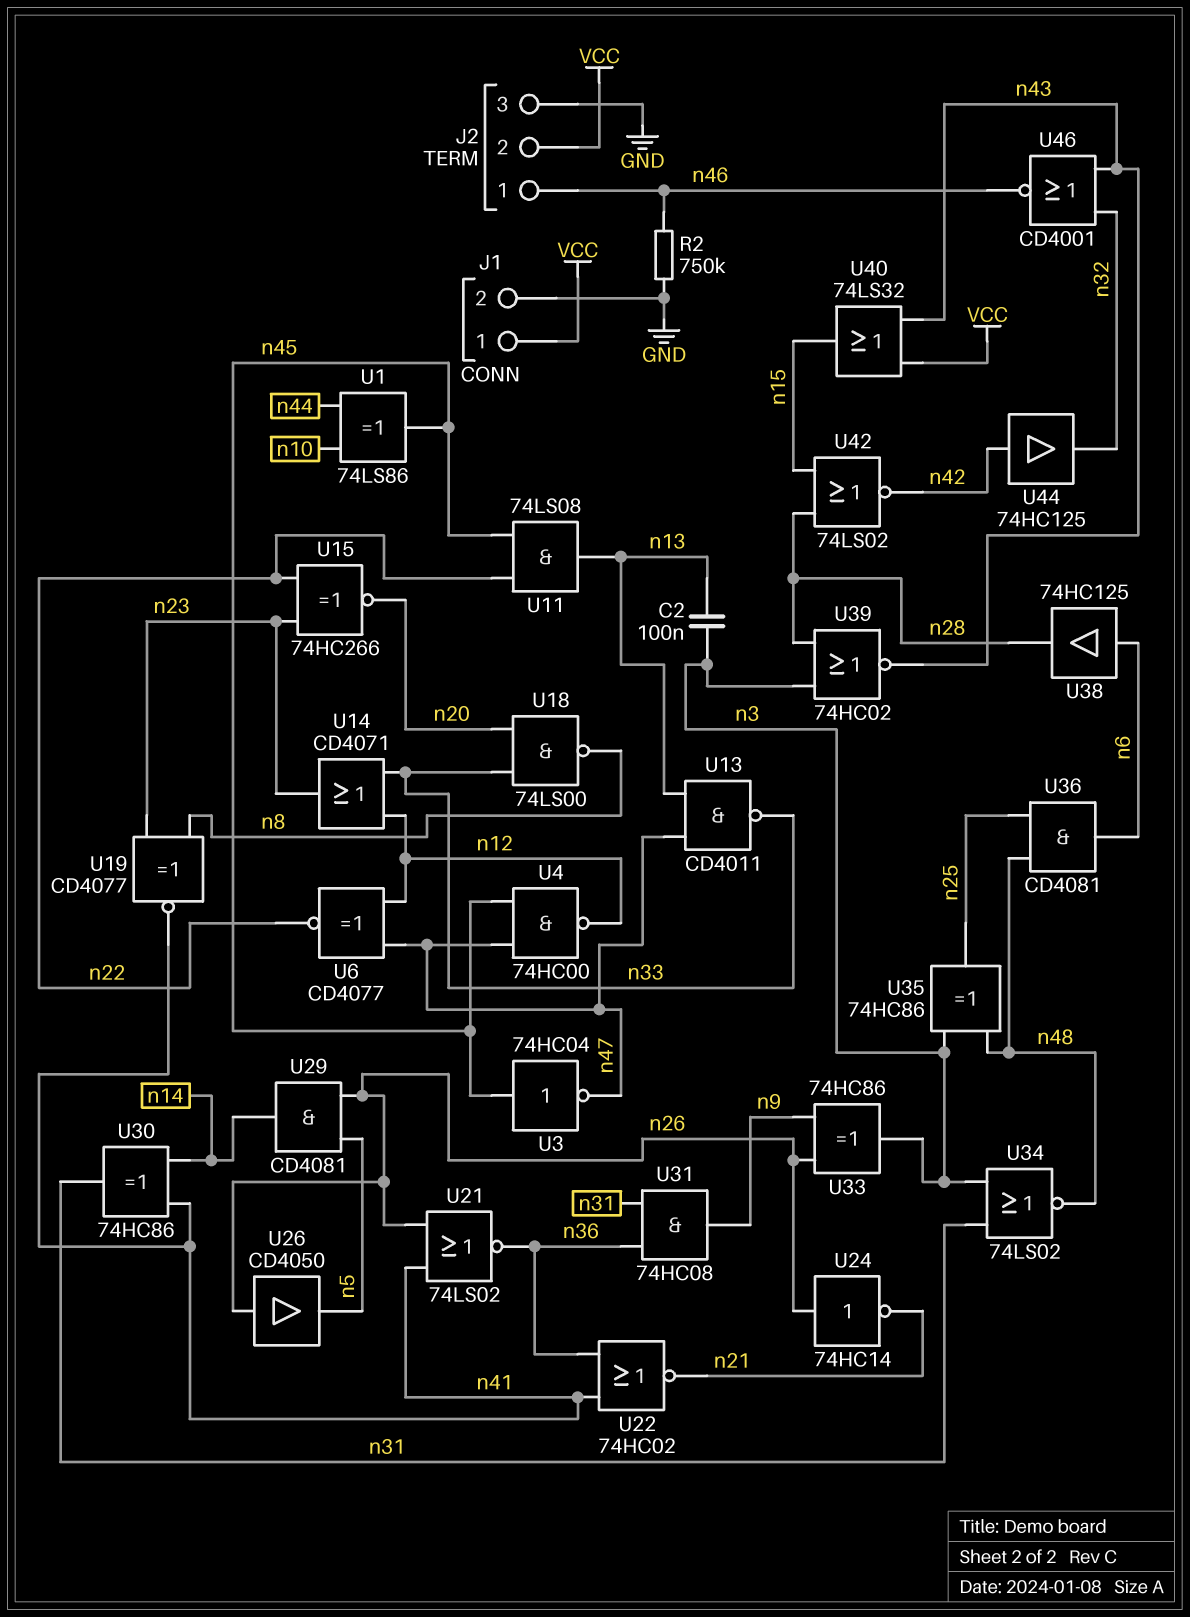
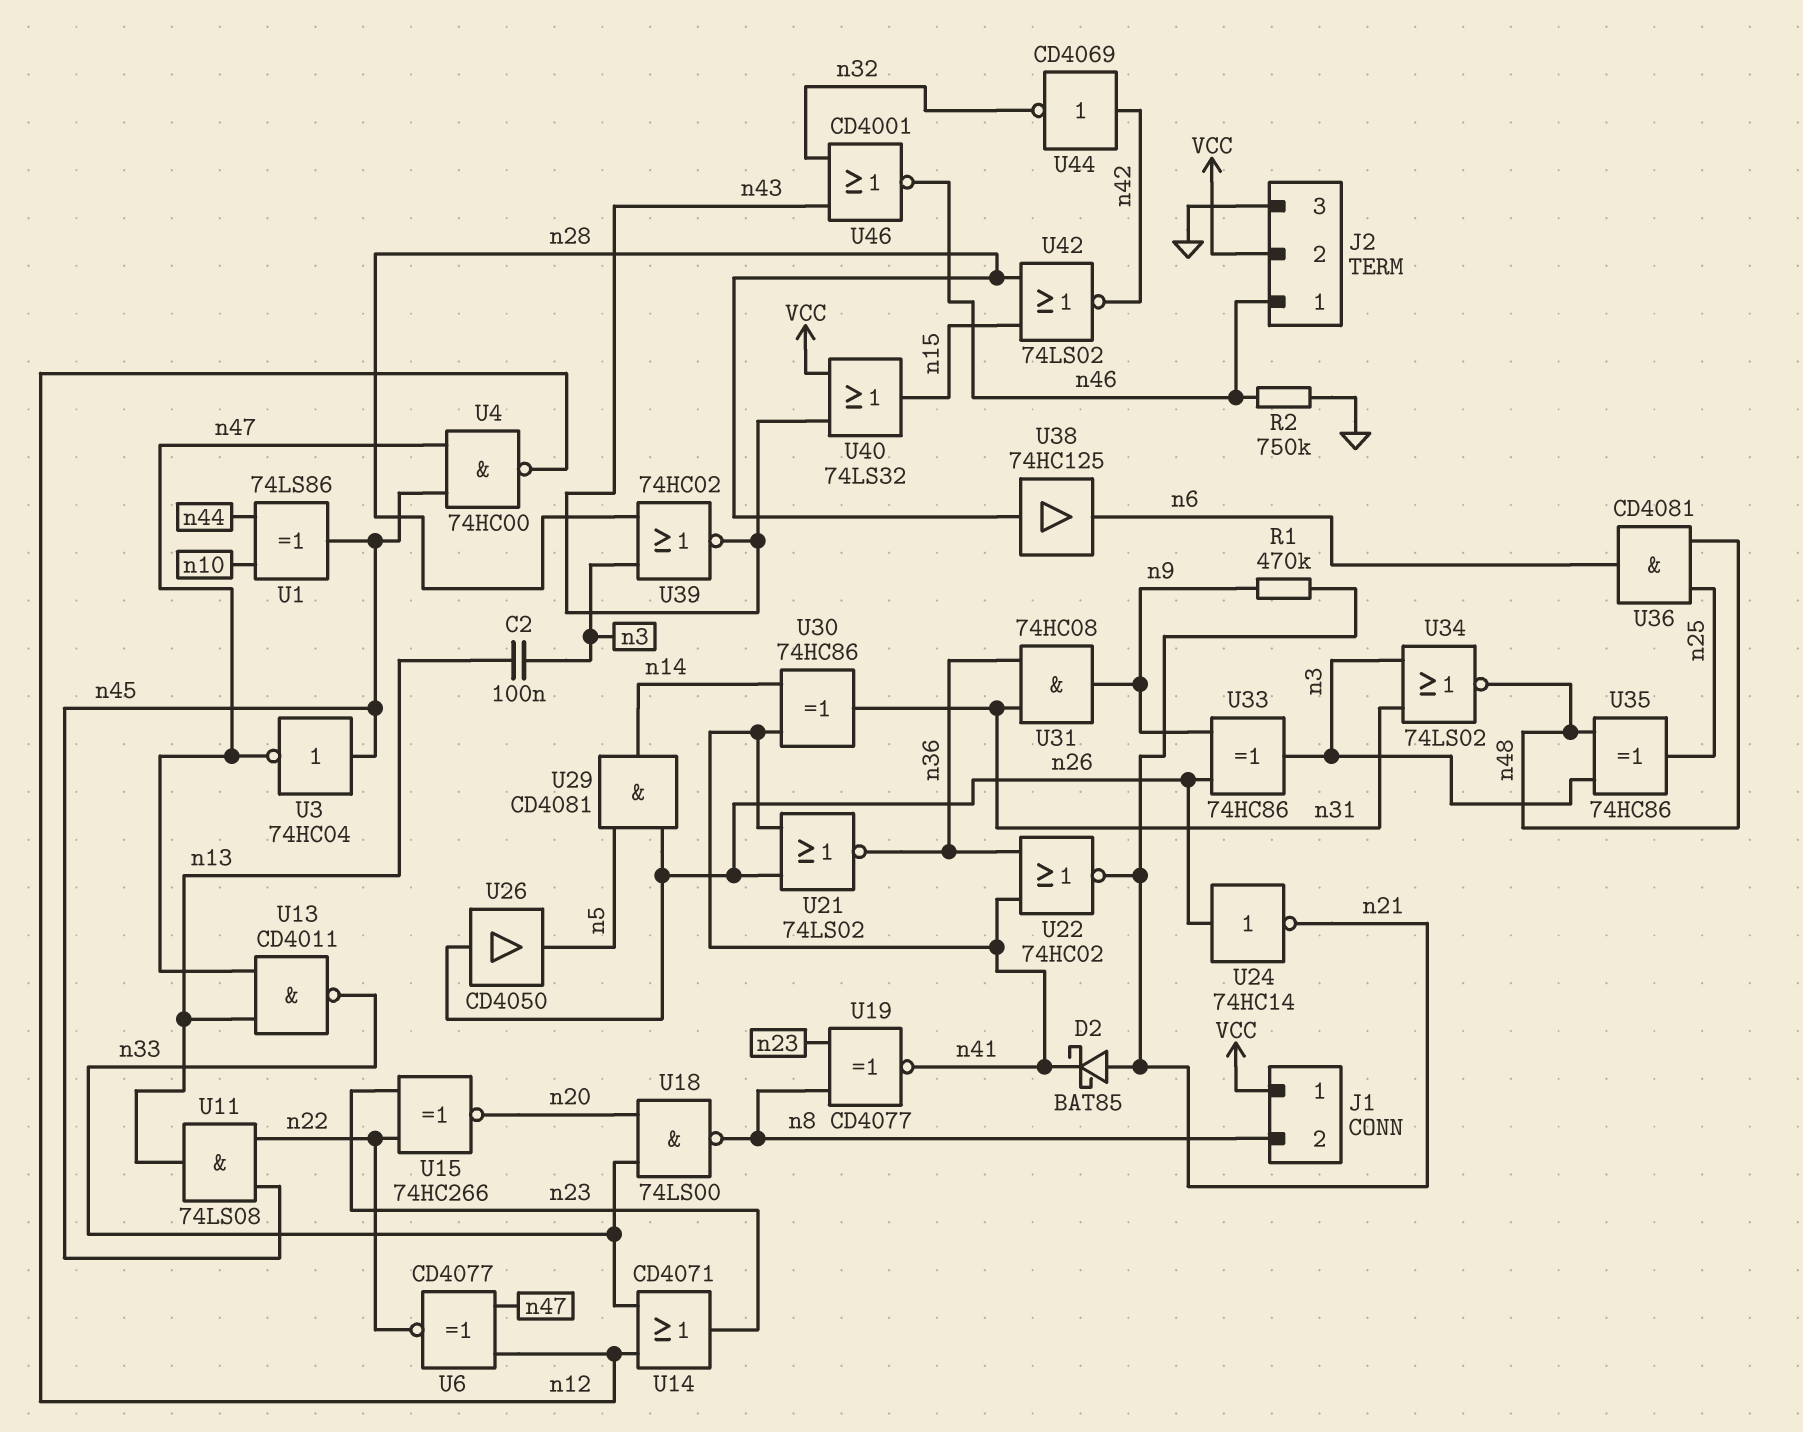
D2: none -> schottky BAT85 (A n21, K n41)
J1 pin 2: GND -> n8
R1: none -> 470k (n9, n21)
U38: buffer 74HC125 (in n6, out n28) -> buffer 74HC125 (in n28, out n6)
U44: buffer 74HC125 (in n42, out n32) -> NOT CD4069 (in n42, out n32)

